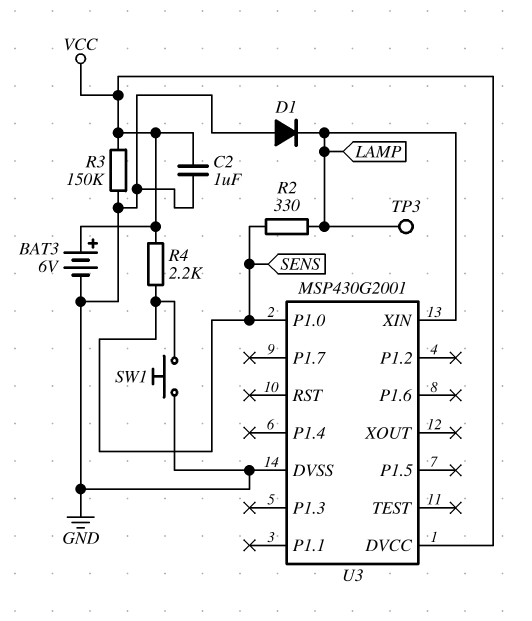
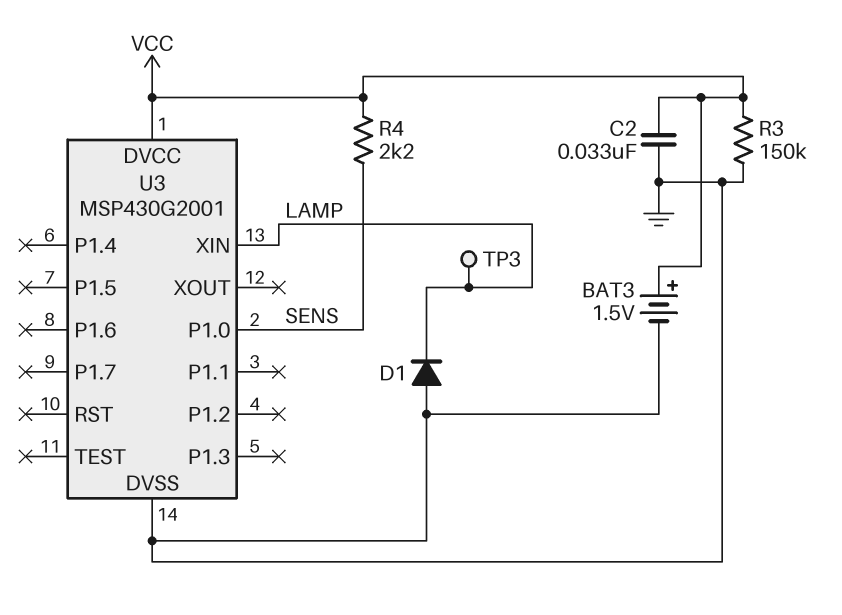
BAT3: 6V (plus VCC, minus GND) -> 1.5V (plus VCC, minus GND)
C2: 1uF (GND, VCC) -> 33nF (GND, VCC)
R2: 330 (LAMP, SENS) -> none
SW1: button (GND, SENS) -> none

